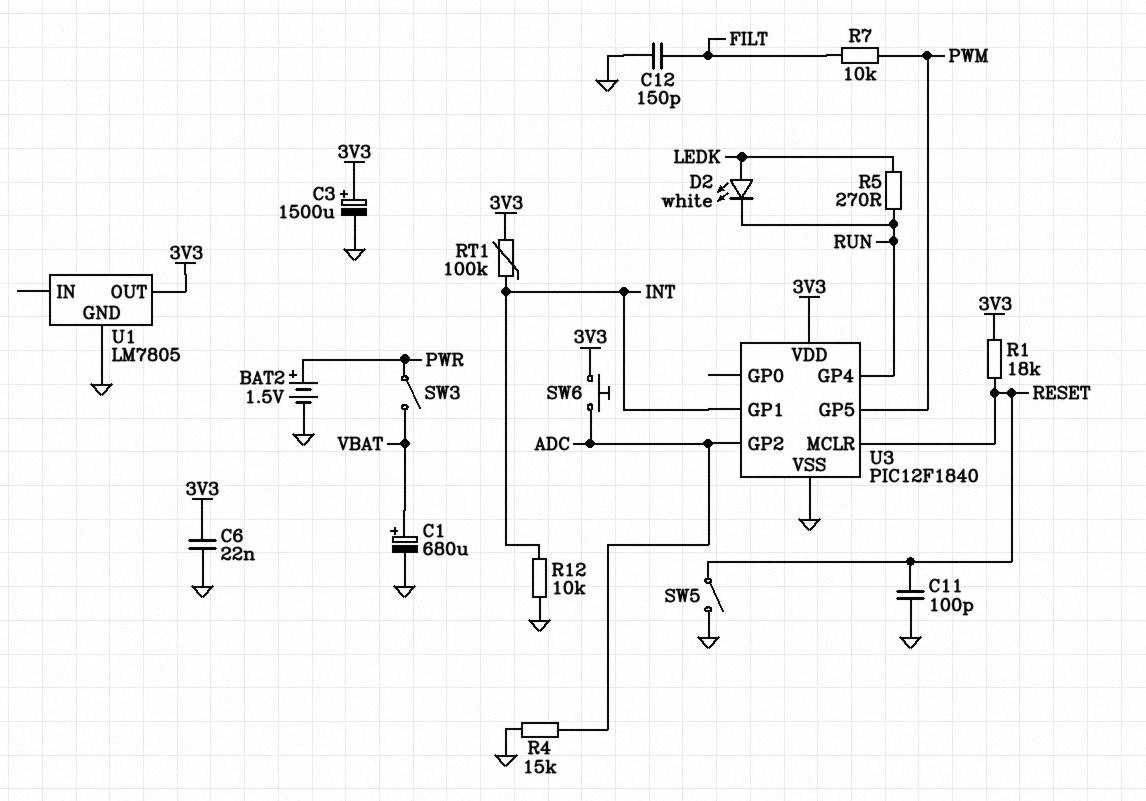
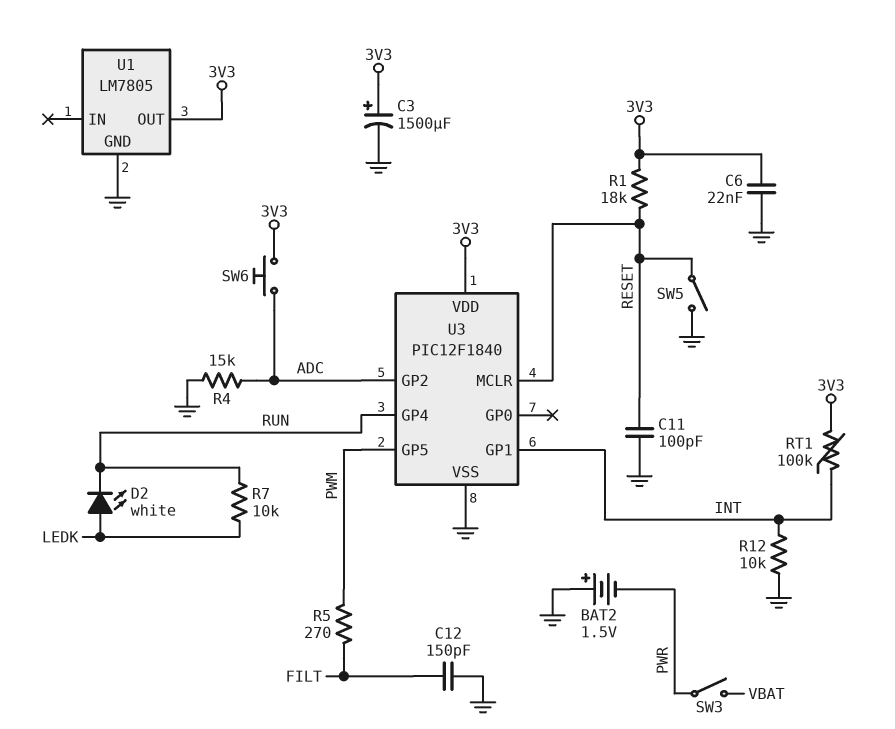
BAT2: 1.5V (plus PWR, minus GND) -> 1.5V (plus GND, minus PWR)
C1: 680uF (plus VBAT, minus GND) -> none
R5: 270 (LEDK, RUN) -> 270 (FILT, PWM)
R7: 10k (FILT, PWM) -> 10k (LEDK, RUN)

